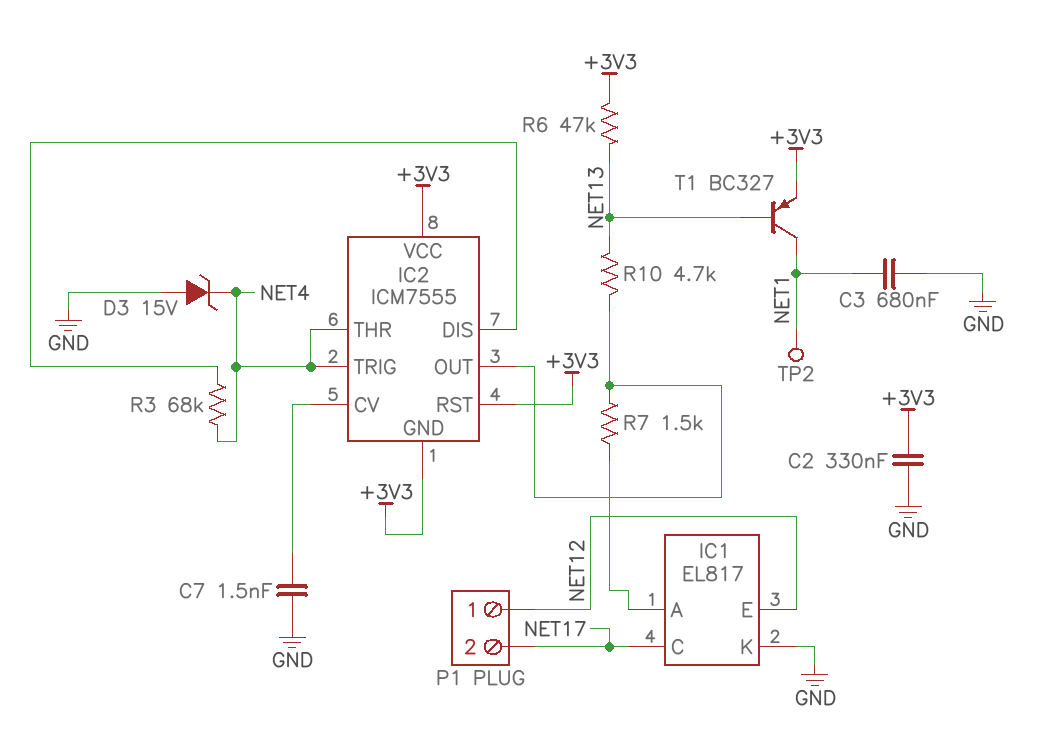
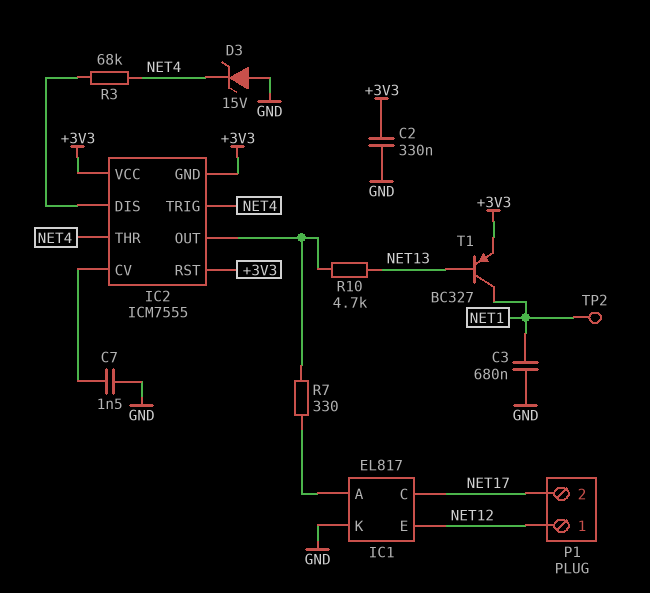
R6: 47k (+3V3, NET13) -> none
R7: 1.5k (IC1/A, IC2/OUT) -> 330 (IC1/A, IC2/OUT)

